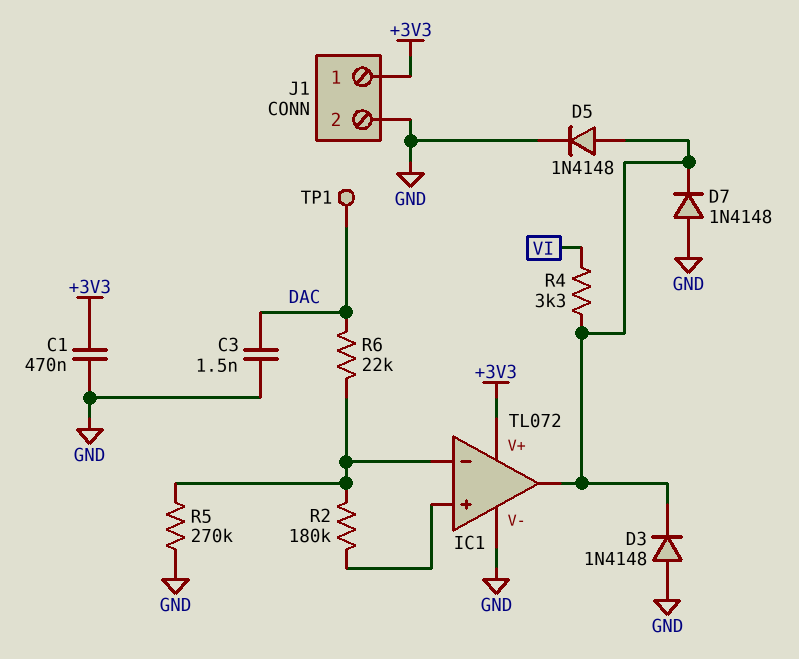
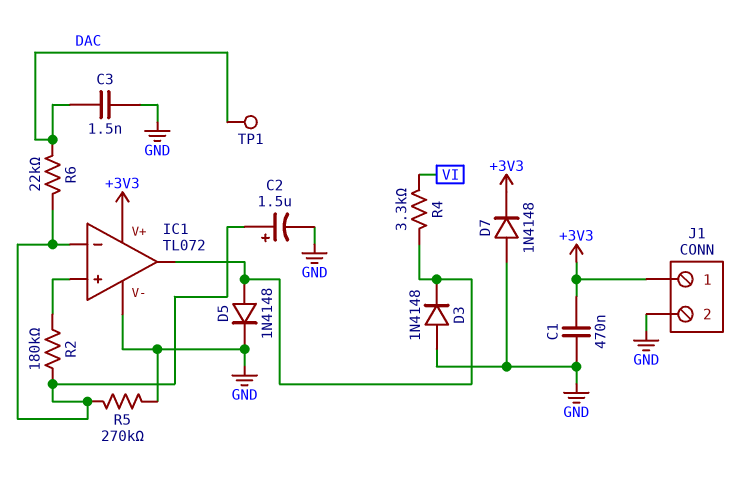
C2: none -> 1.5uF (plus IC1/in-, minus GND)
D7: diode 1N4148 (A GND, K IC1/out) -> diode 1N4148 (A GND, K +3V3)

